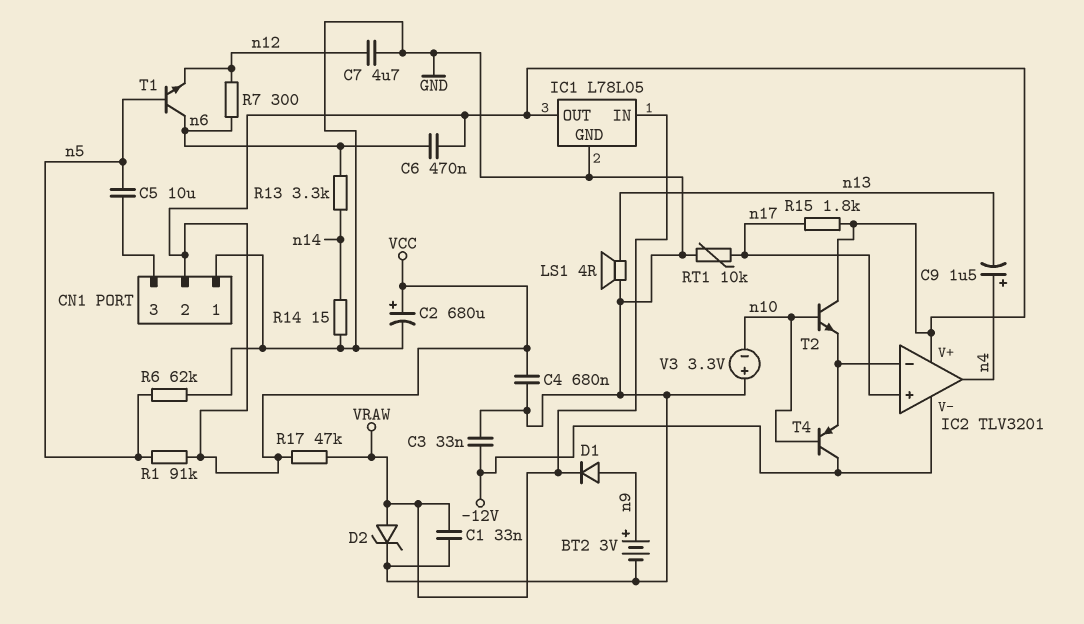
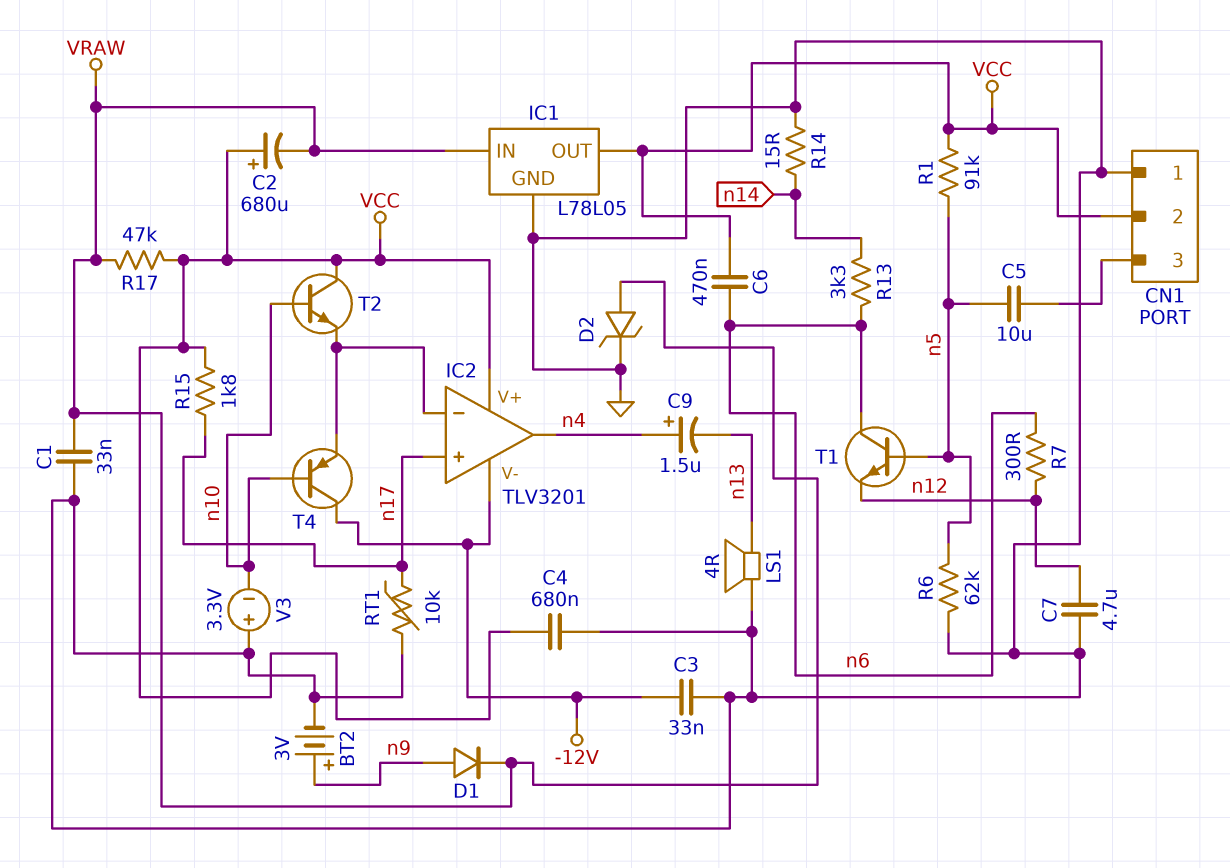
C2: 680uF (plus VCC, minus GND) -> 680uF (plus VCC, minus VRAW)

